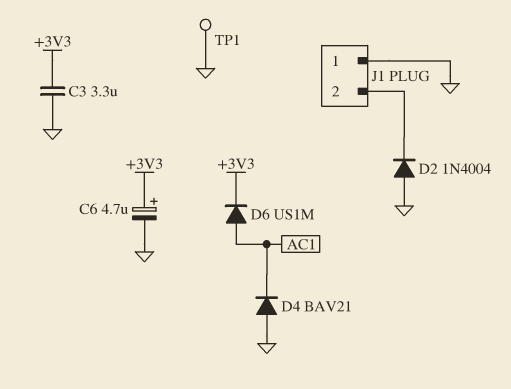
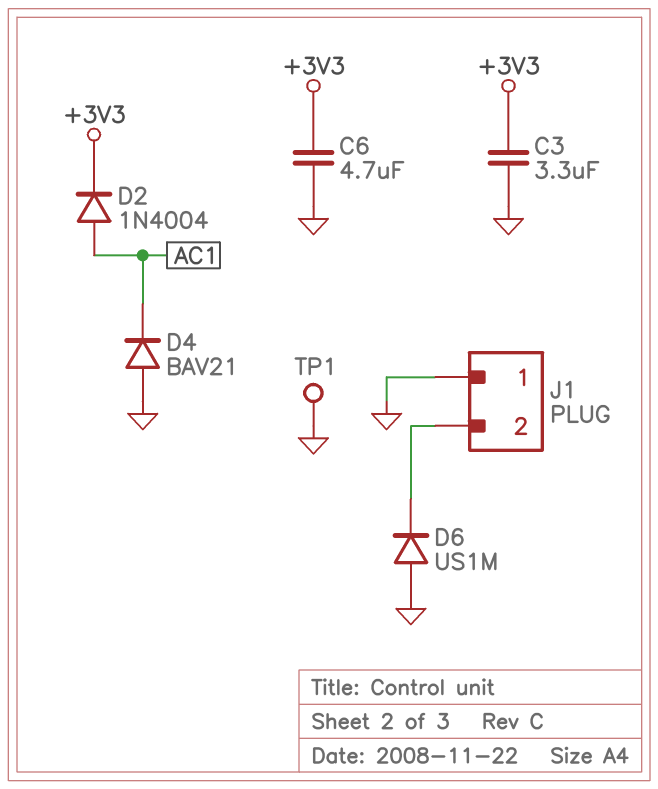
C6: 4.7uF (plus +3V3, minus GND) -> 4.7uF (+3V3, GND)
D2: diode 1N4004 (A GND, K J1/2) -> diode 1N4004 (A AC1, K +3V3)
D6: diode US1M (A AC1, K +3V3) -> diode US1M (A GND, K J1/2)

